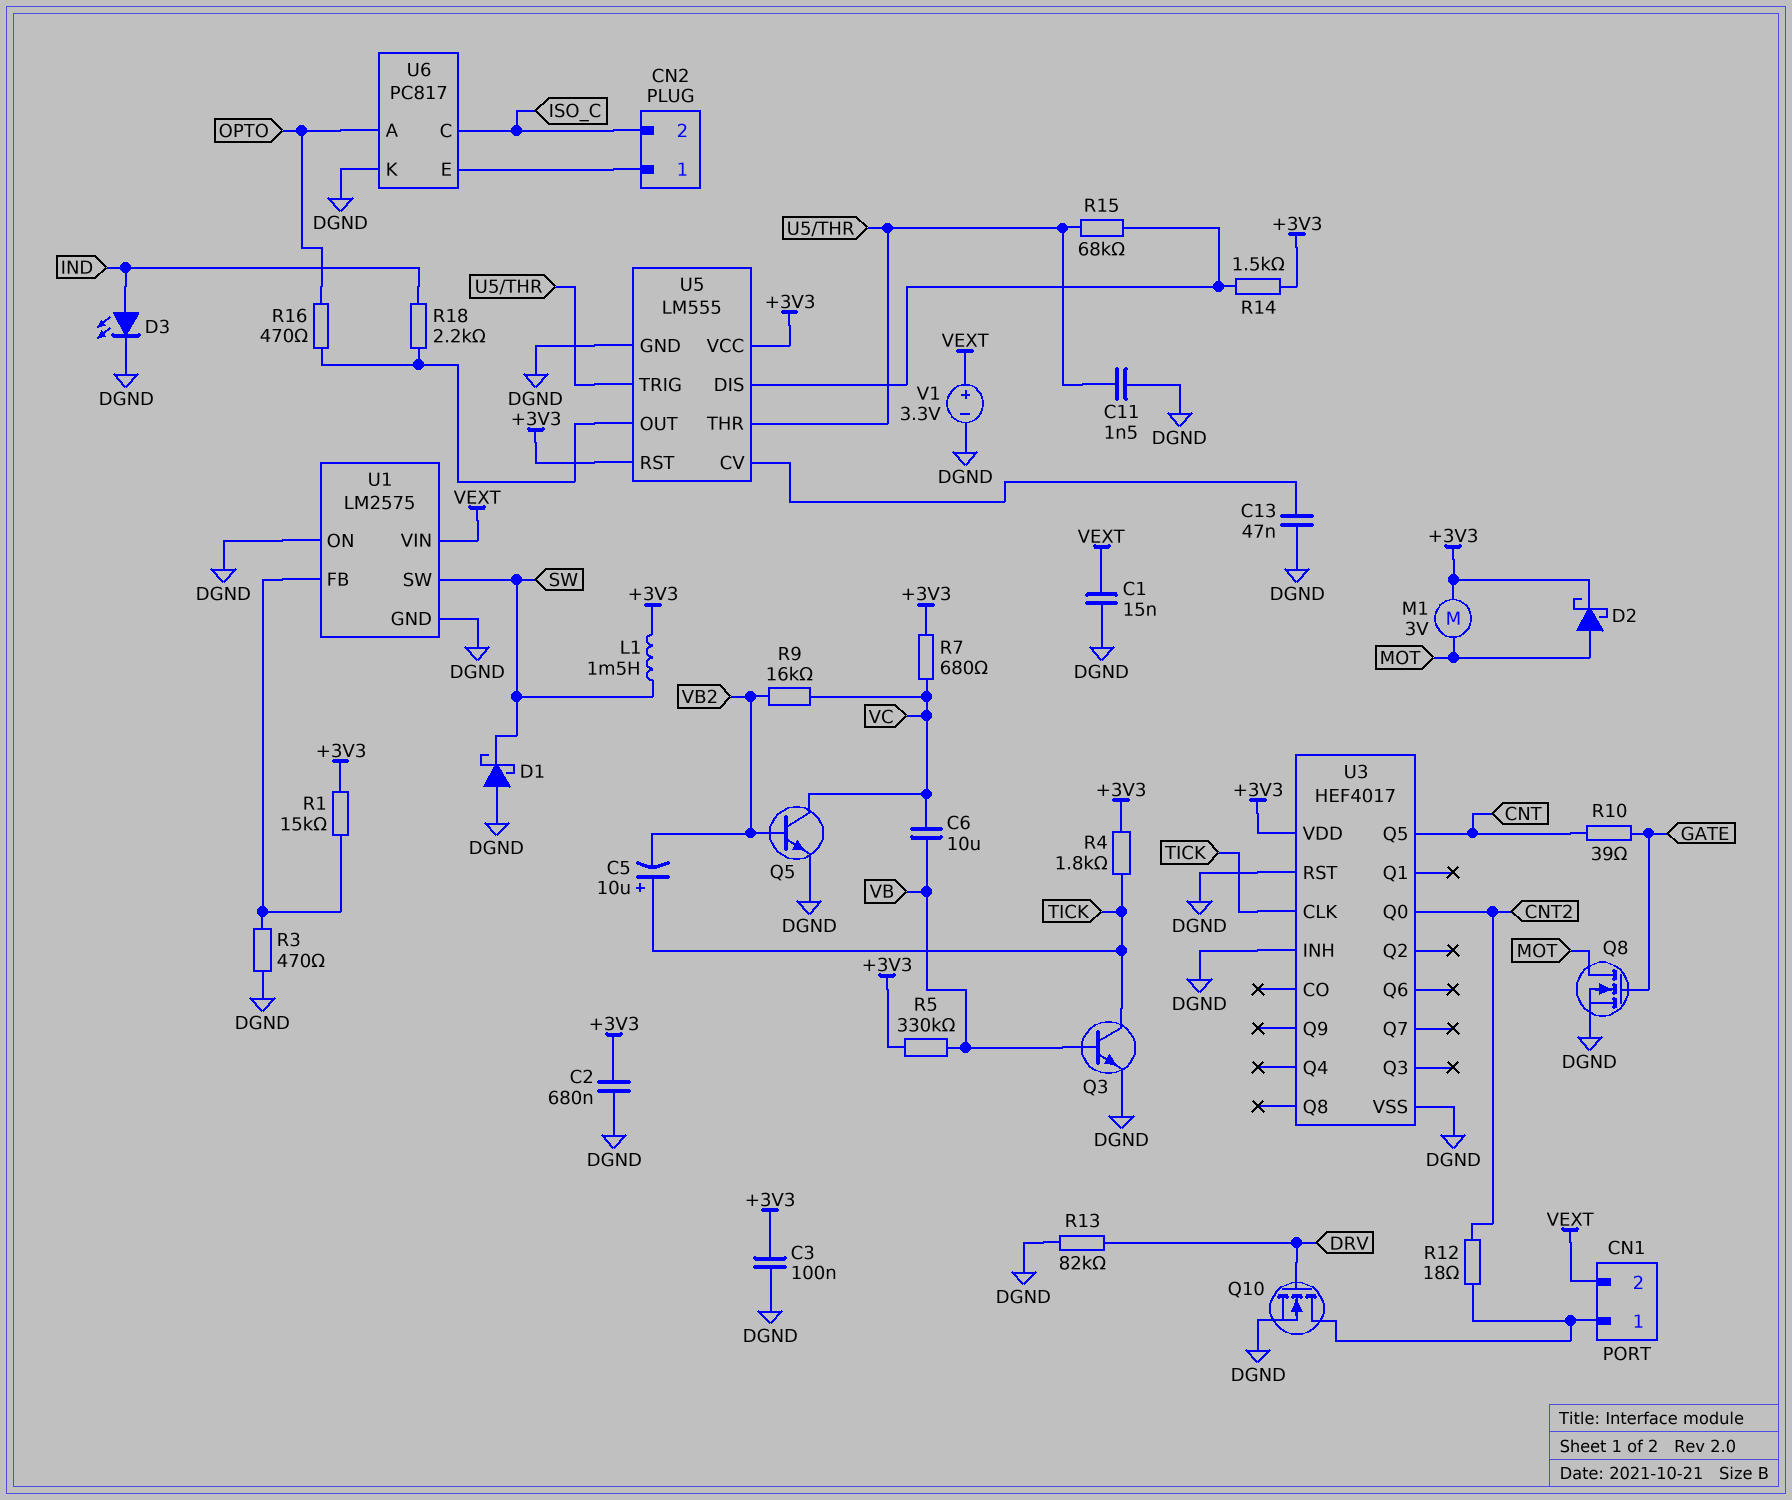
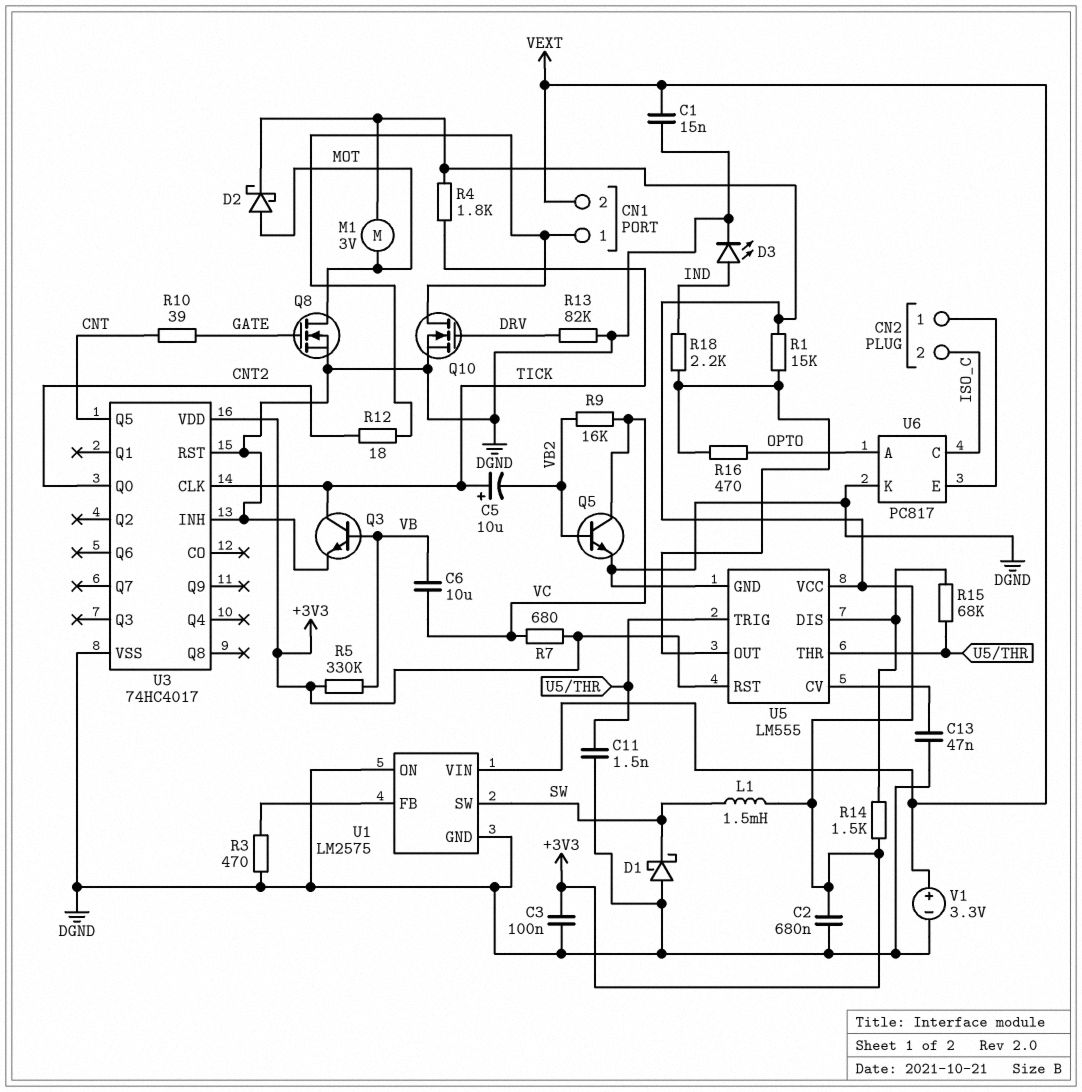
R1: 15k (+3V3, U1/FB) -> 15k (+3V3, U5/OUT)
U3: HEF4017 -> 74HC4017

